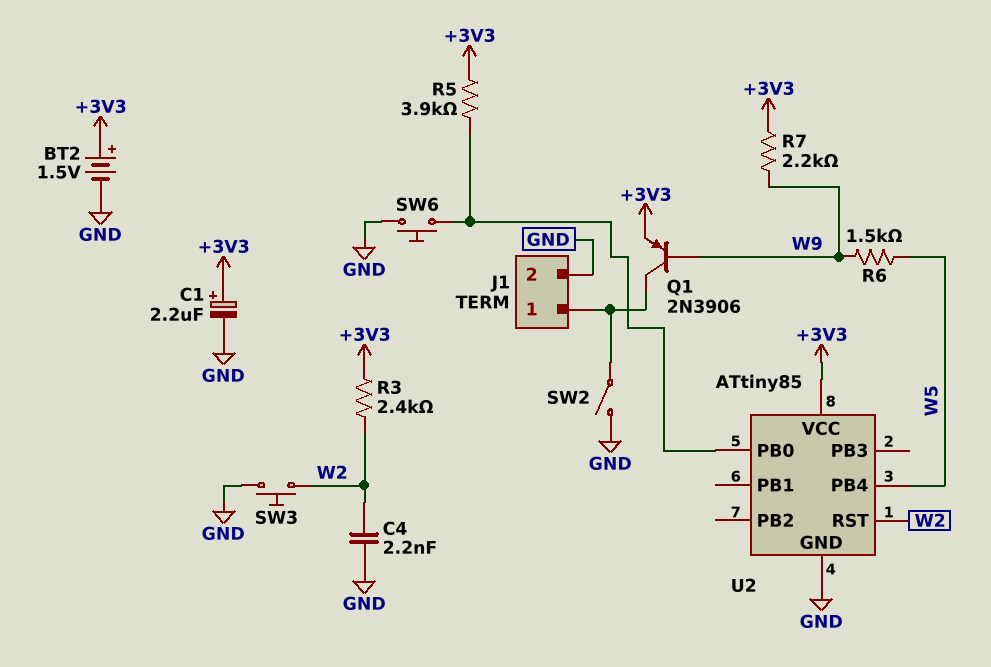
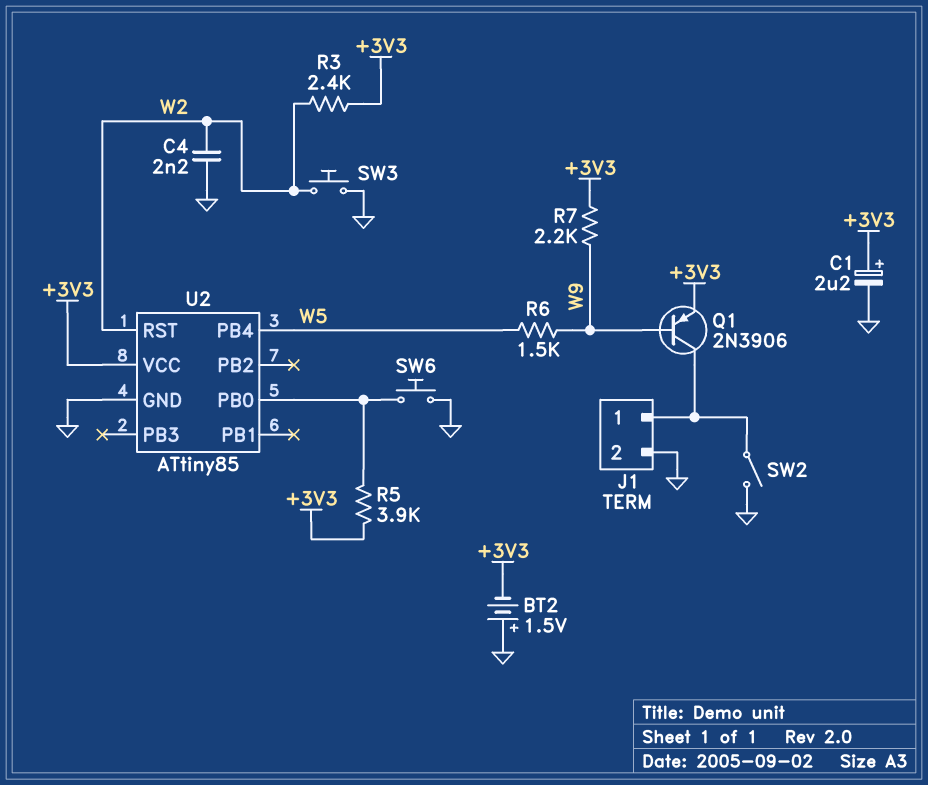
BT2: 1.5V (plus +3V3, minus GND) -> 1.5V (plus GND, minus +3V3)

